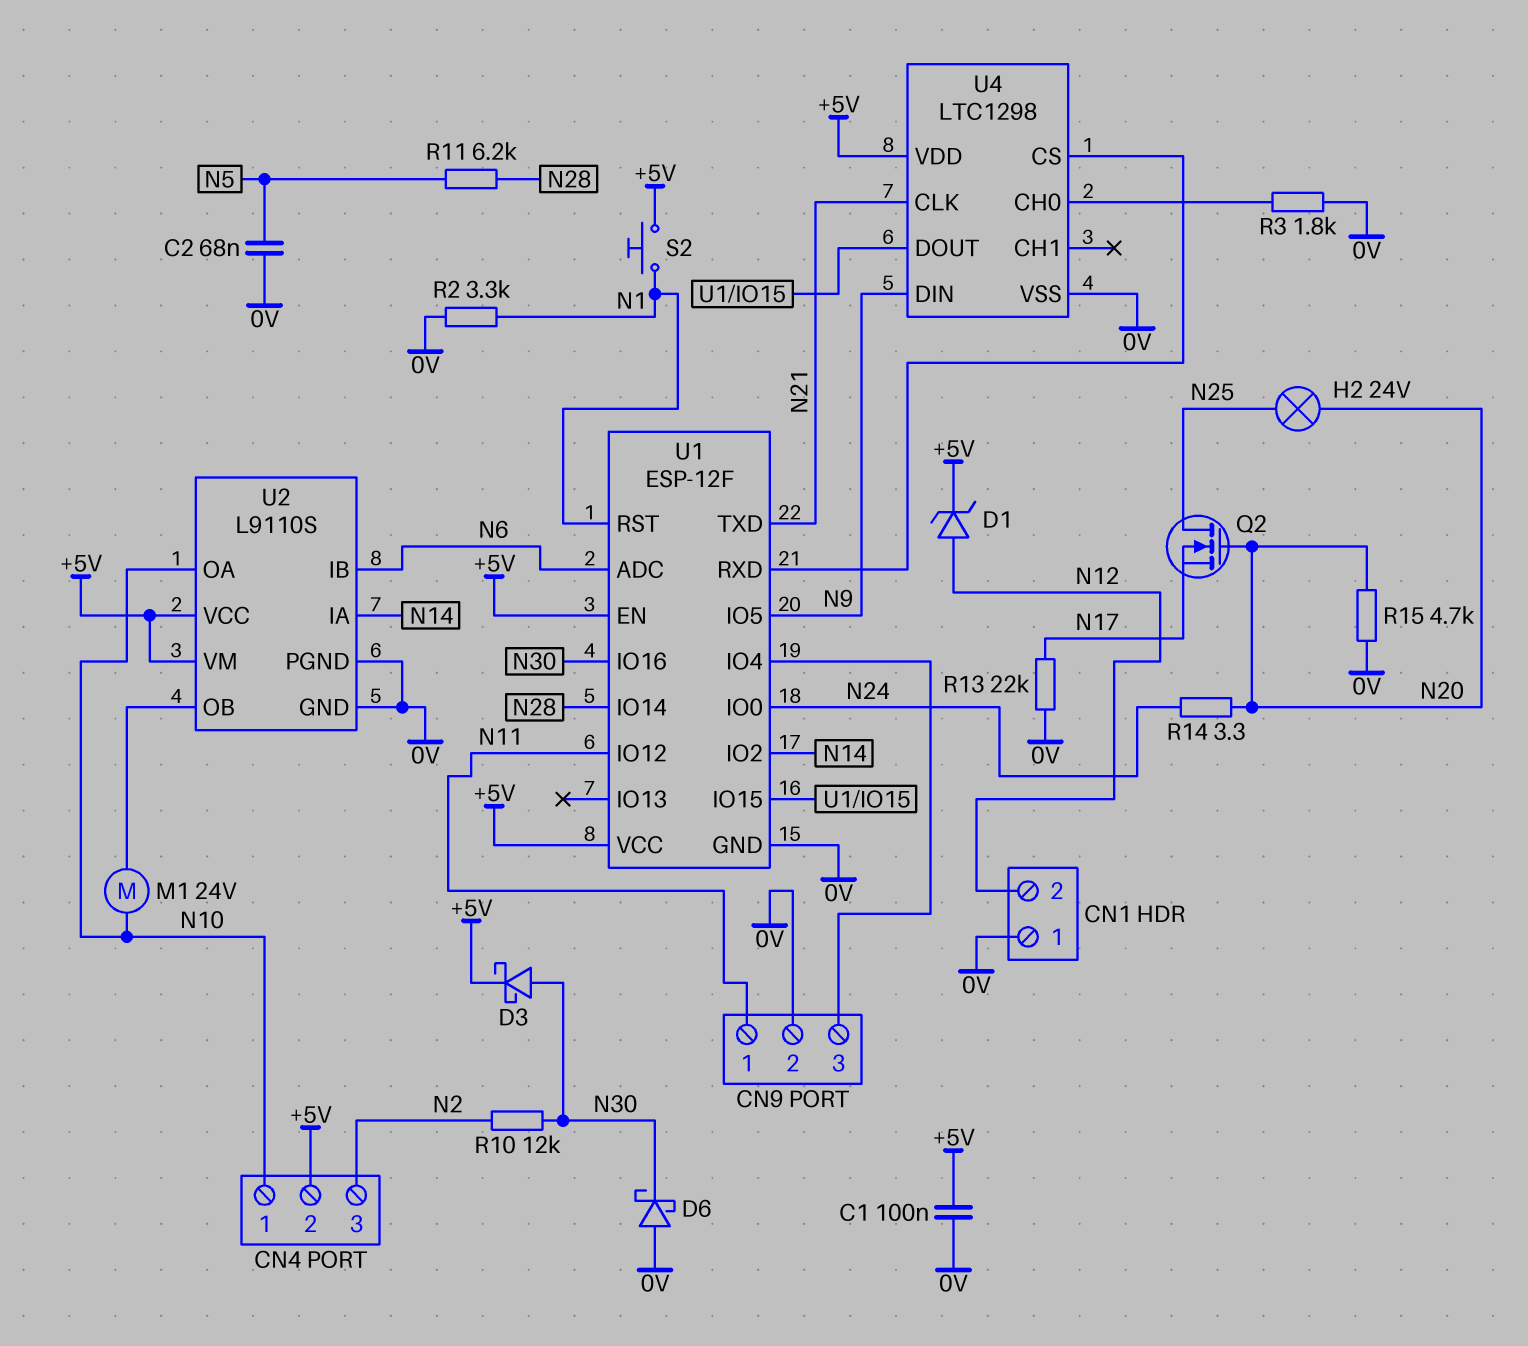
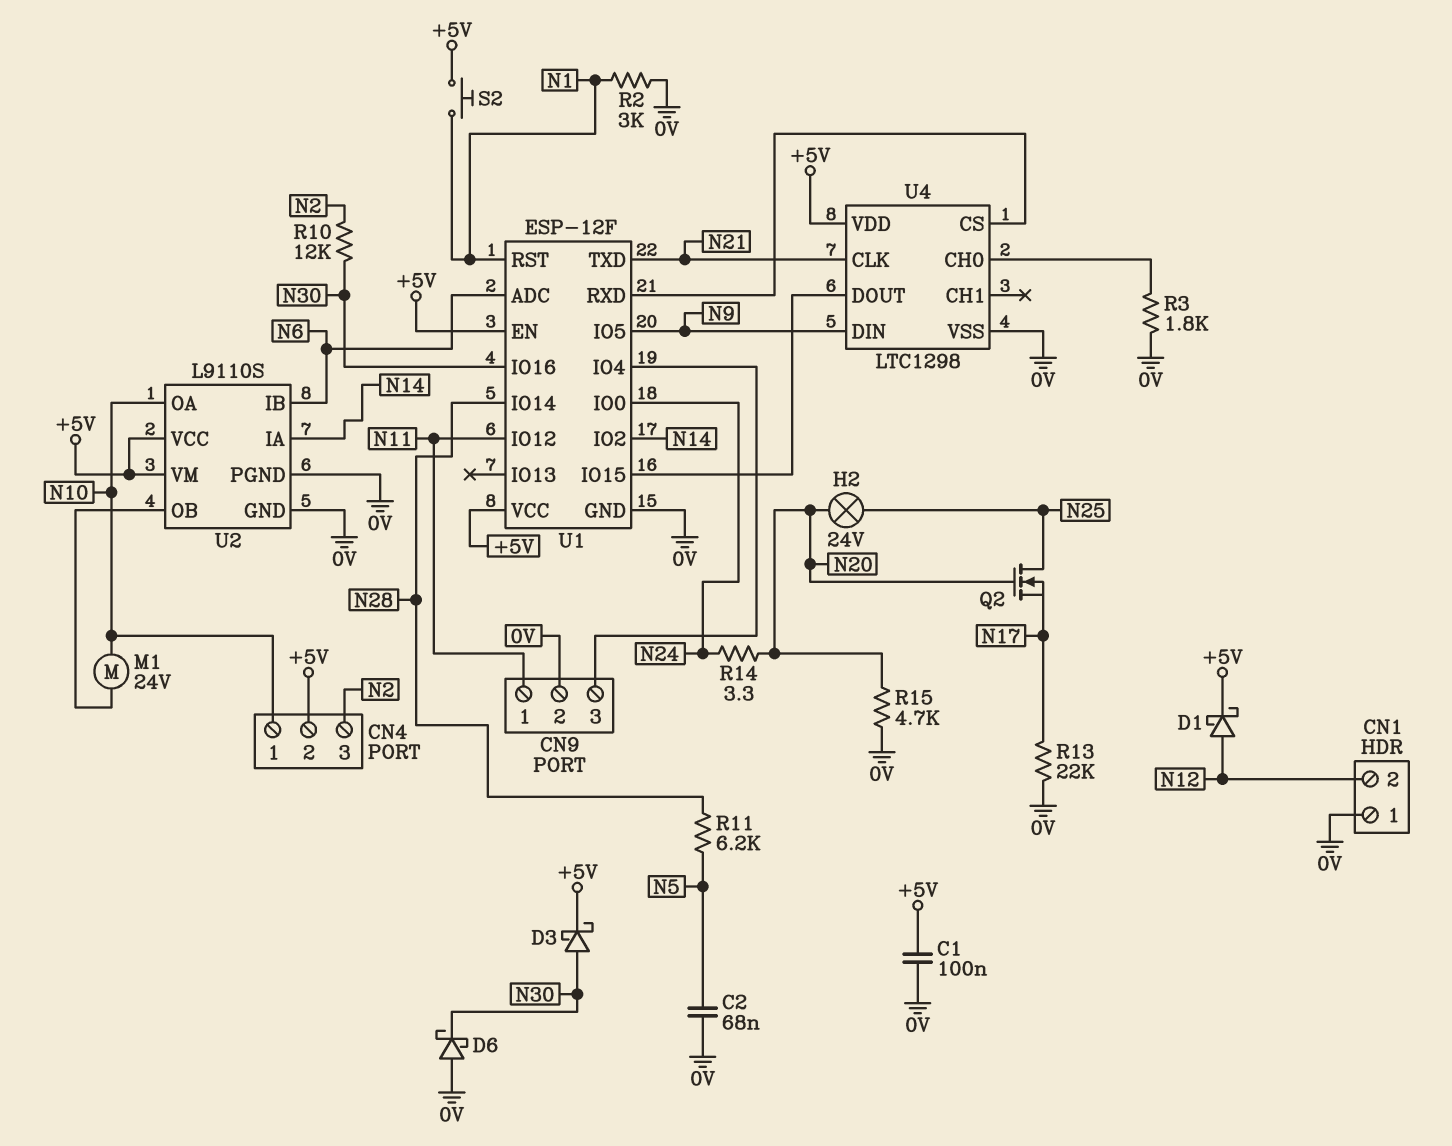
D1: zener (A N12, K +5V) -> schottky (A N12, K +5V)
R2: 3.3k (0V, N1) -> 3k (0V, N1)

